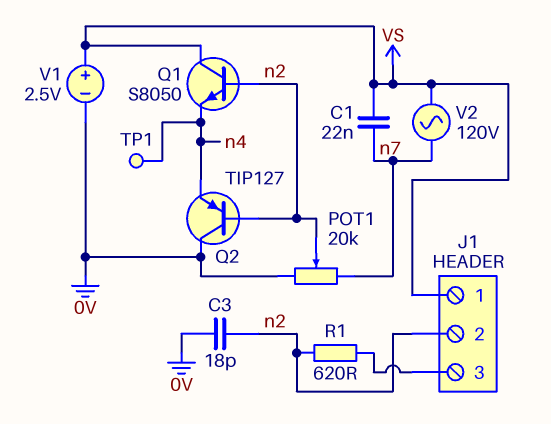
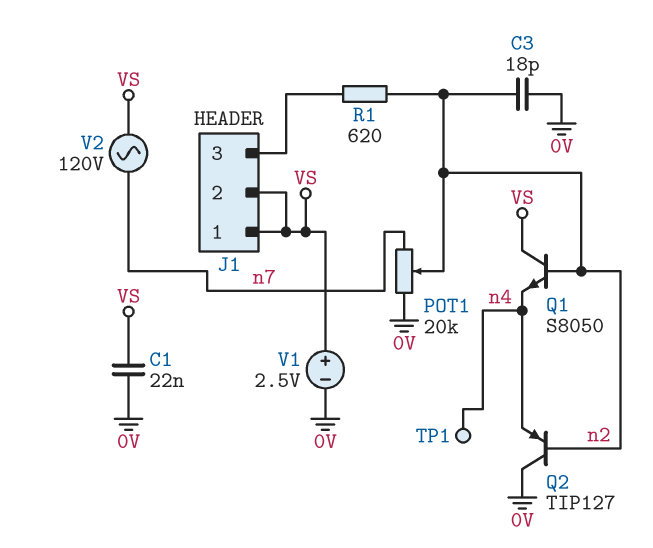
C1: 22nF (VS, n7) -> 22nF (0V, VS)
J1 pin 2: n2 -> VS

